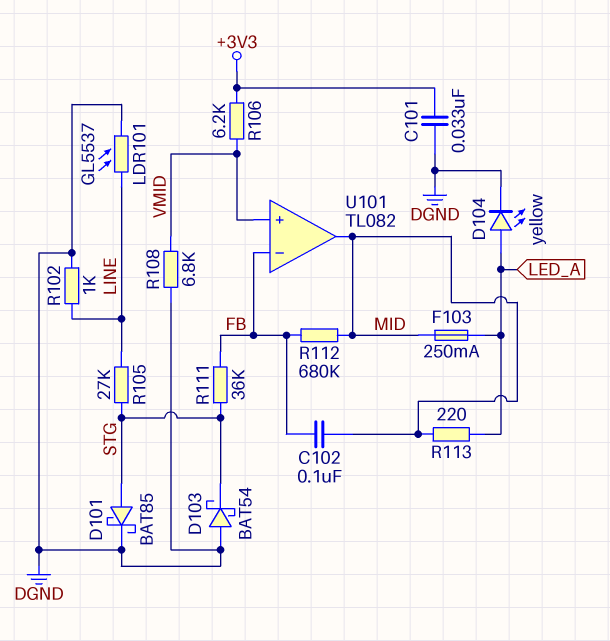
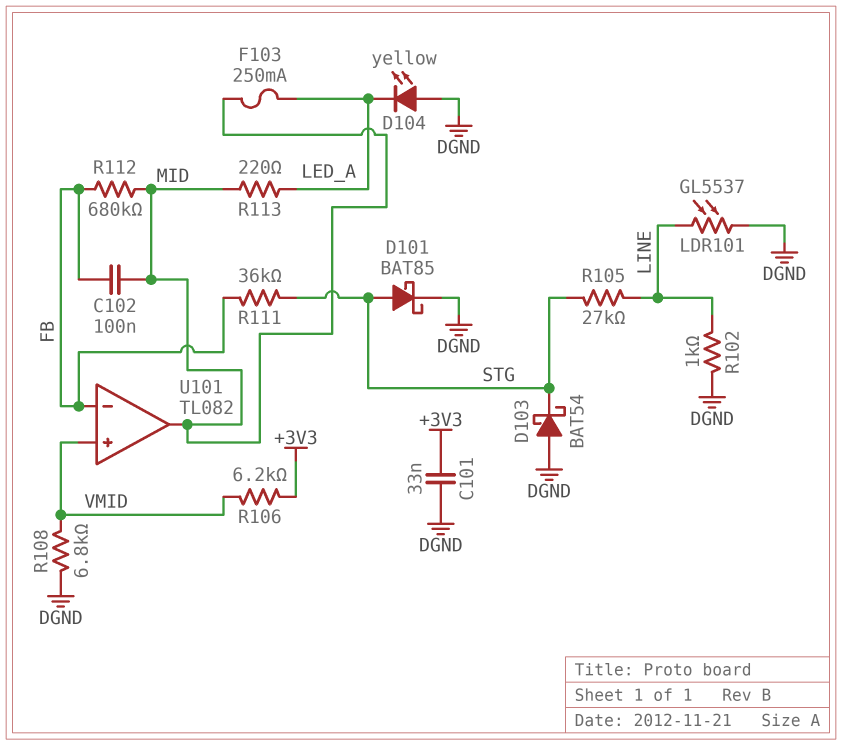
D104: LED yellow (A LED_A, K DGND) -> LED yellow (A DGND, K LED_A)

